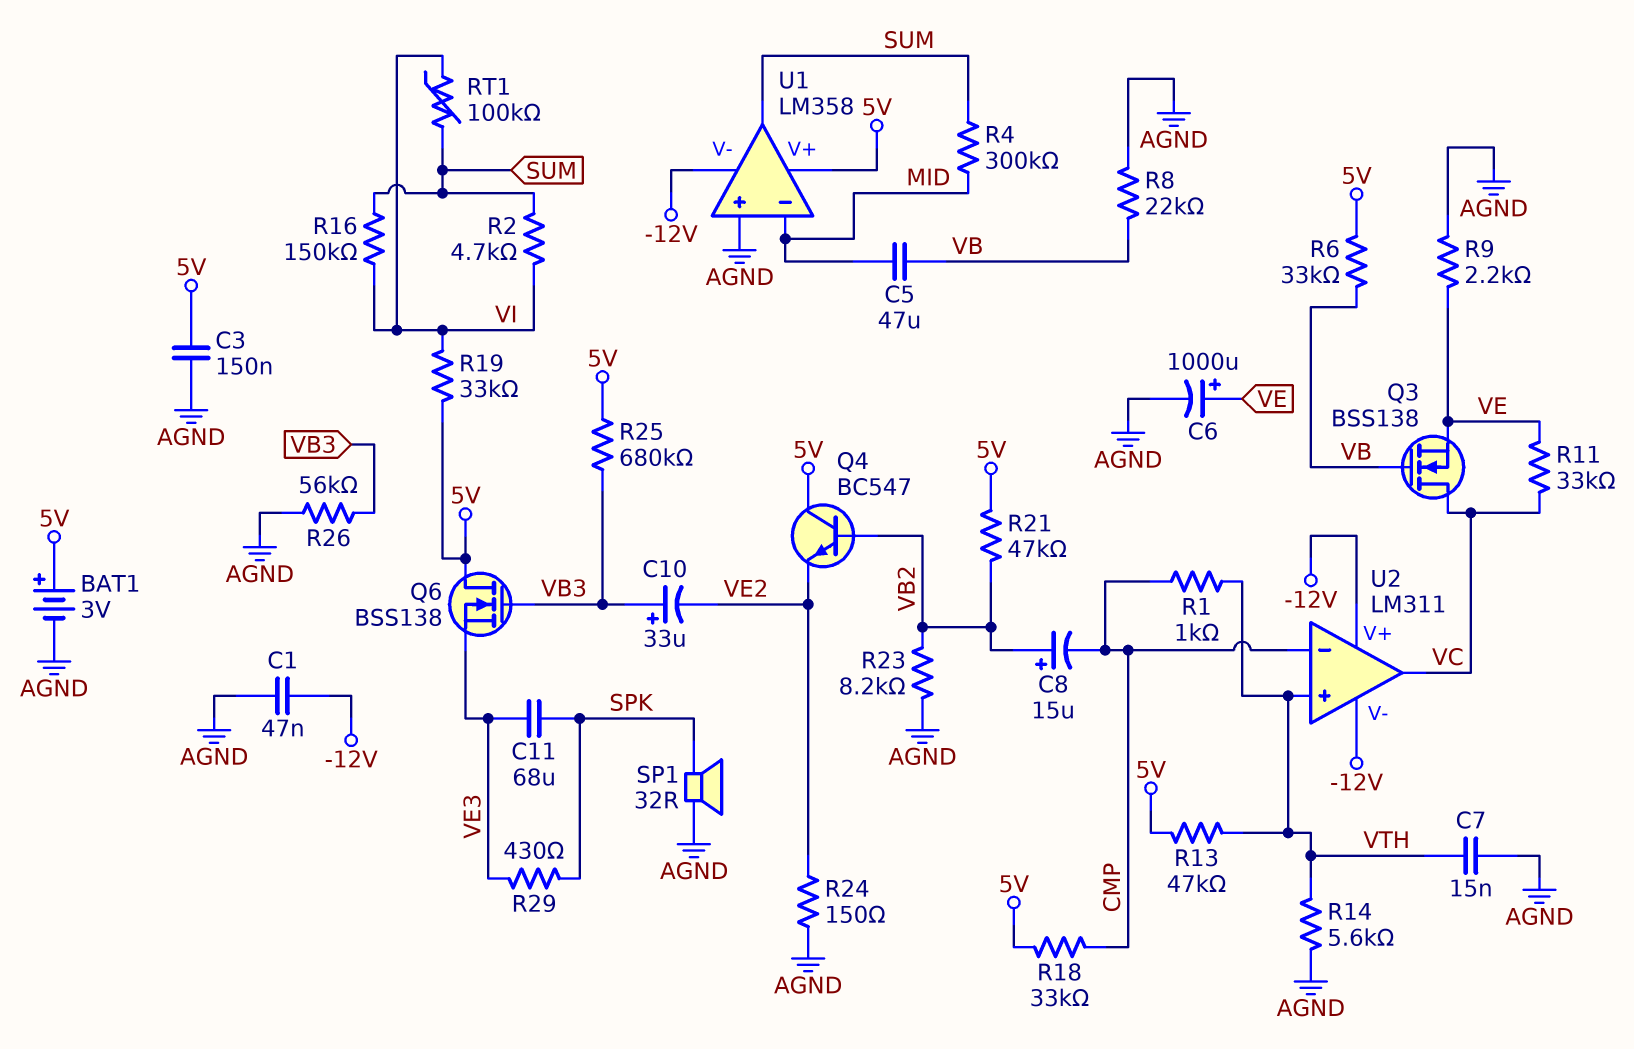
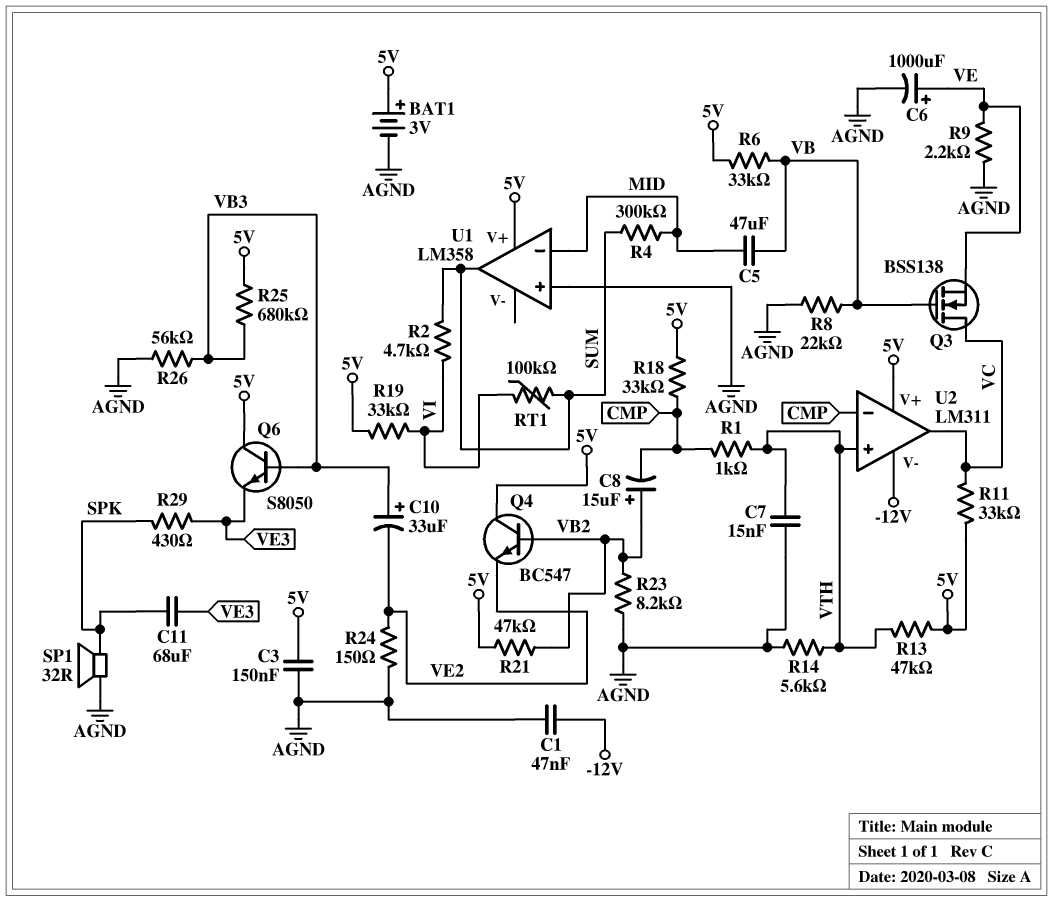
Q6: NMOS BSS138 (G VB3, D 5V, S VE3) -> NPN S8050 (B VB3, C 5V, E VE3)
R11: 33k (VC, VE) -> 33k (5V, VC)
R16: 150k (SUM, VI) -> none
U1 pin V-: -12V -> none
U2 pin V+: -12V -> 5V

